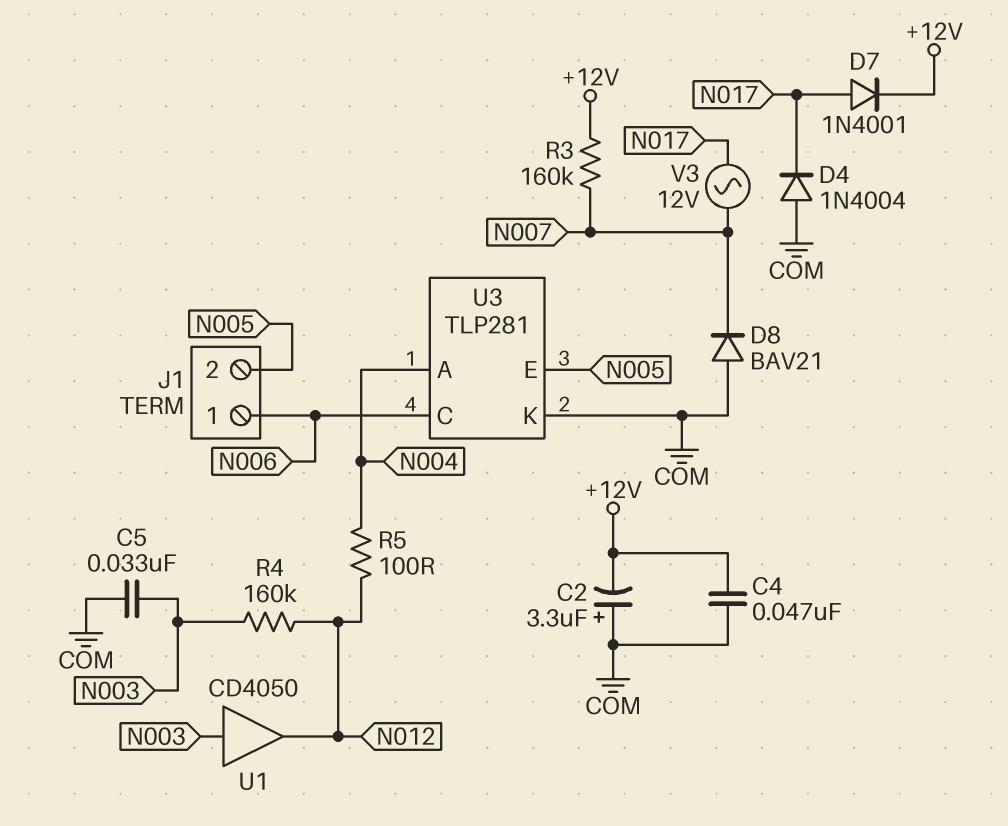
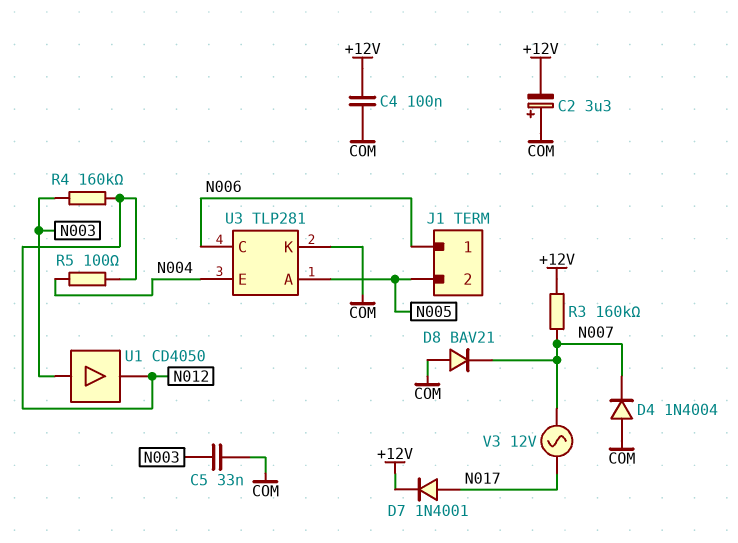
C4: 47nF (+12V, COM) -> 100nF (+12V, COM)
D4: diode 1N4004 (A COM, K N017) -> diode 1N4004 (A COM, K N007)
U3 pin A: N004 -> N005
U3 pin E: N005 -> N004

